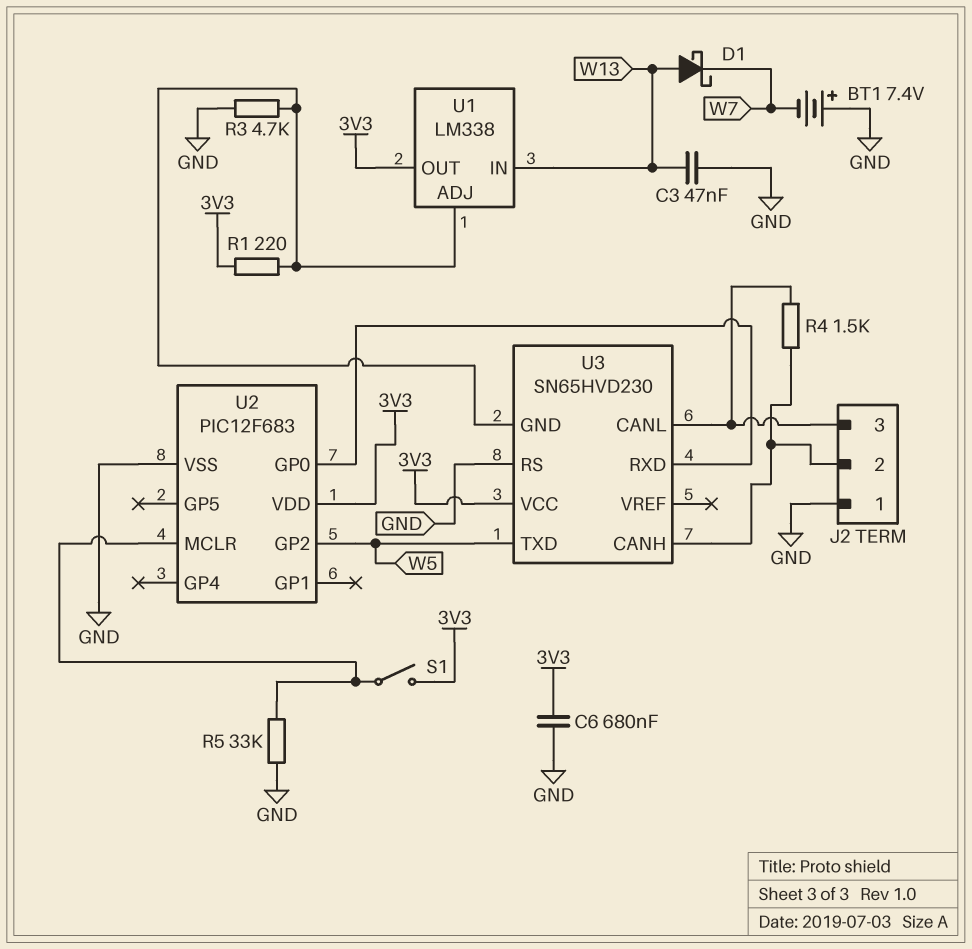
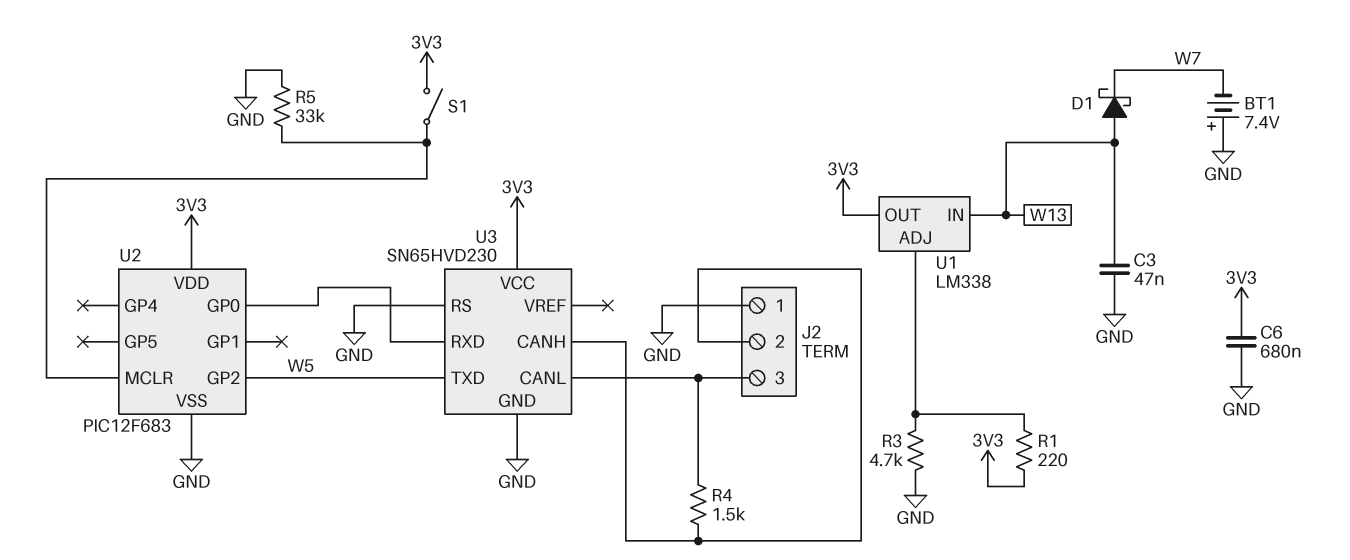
U3 pin GND: U1/ADJ -> GND

